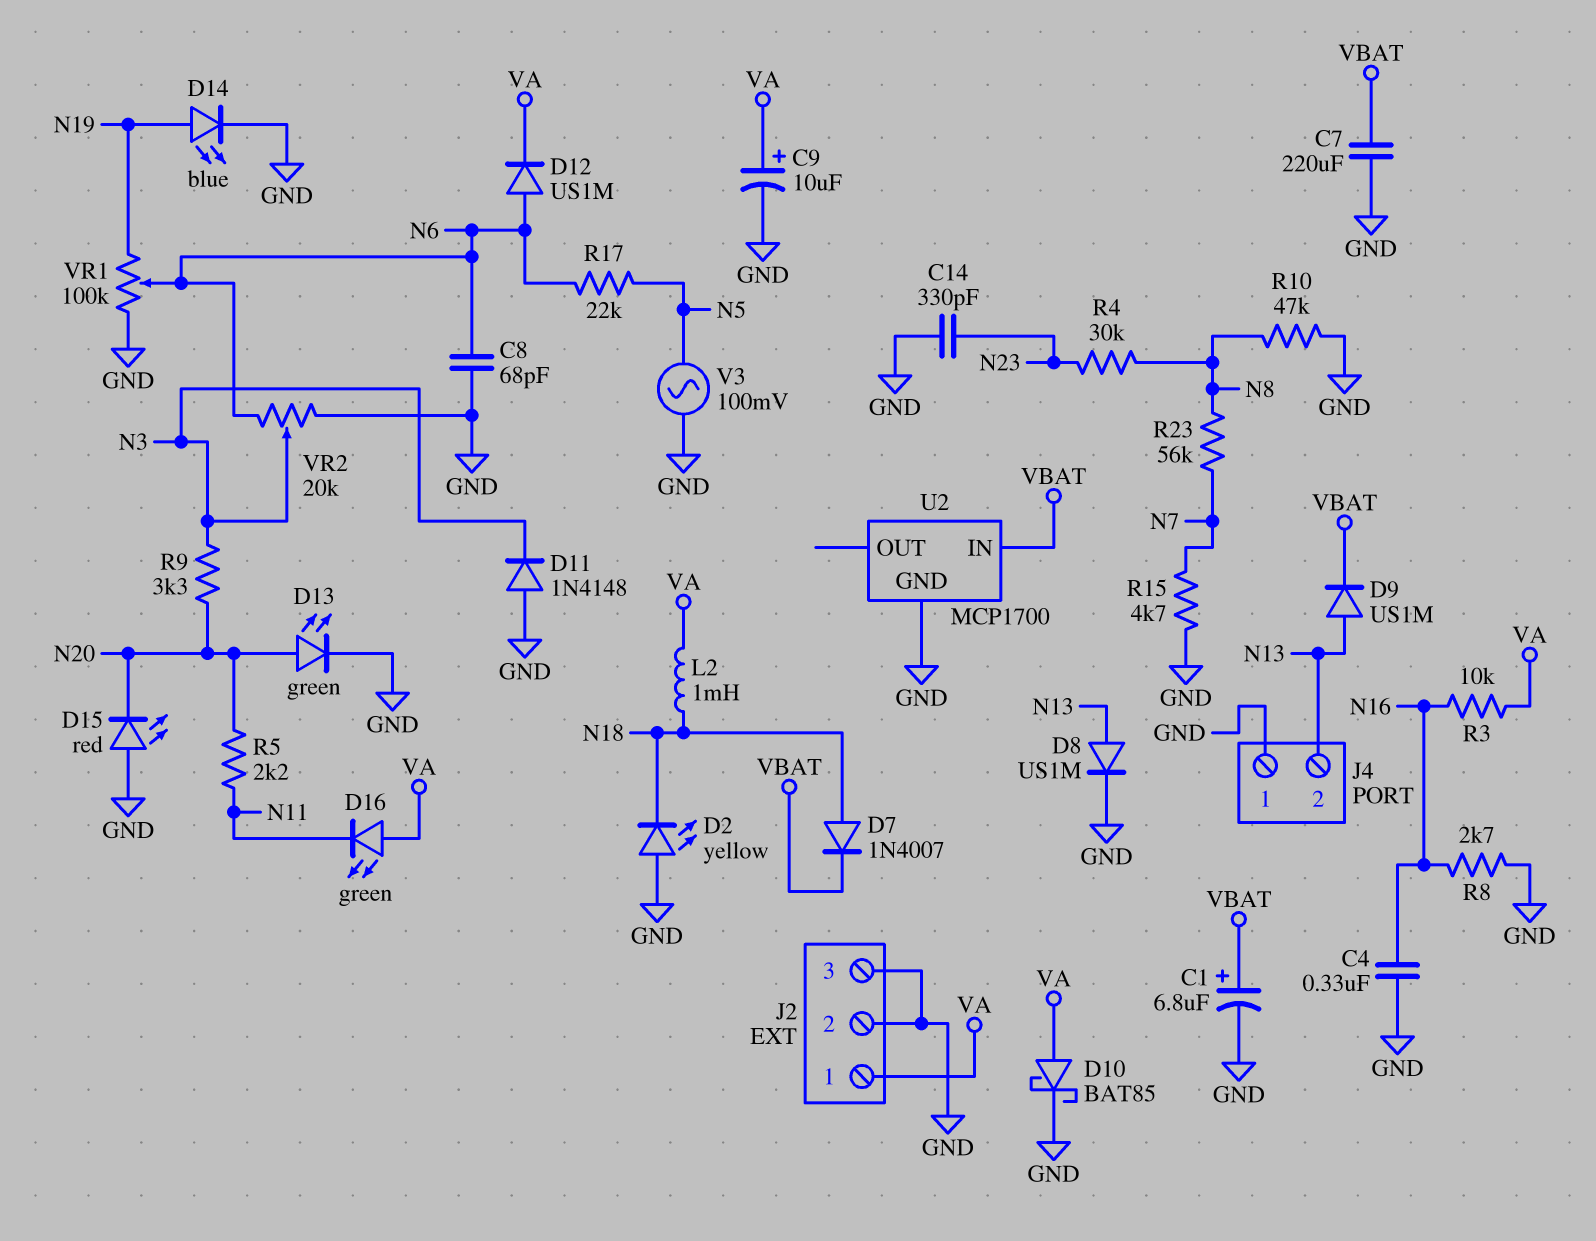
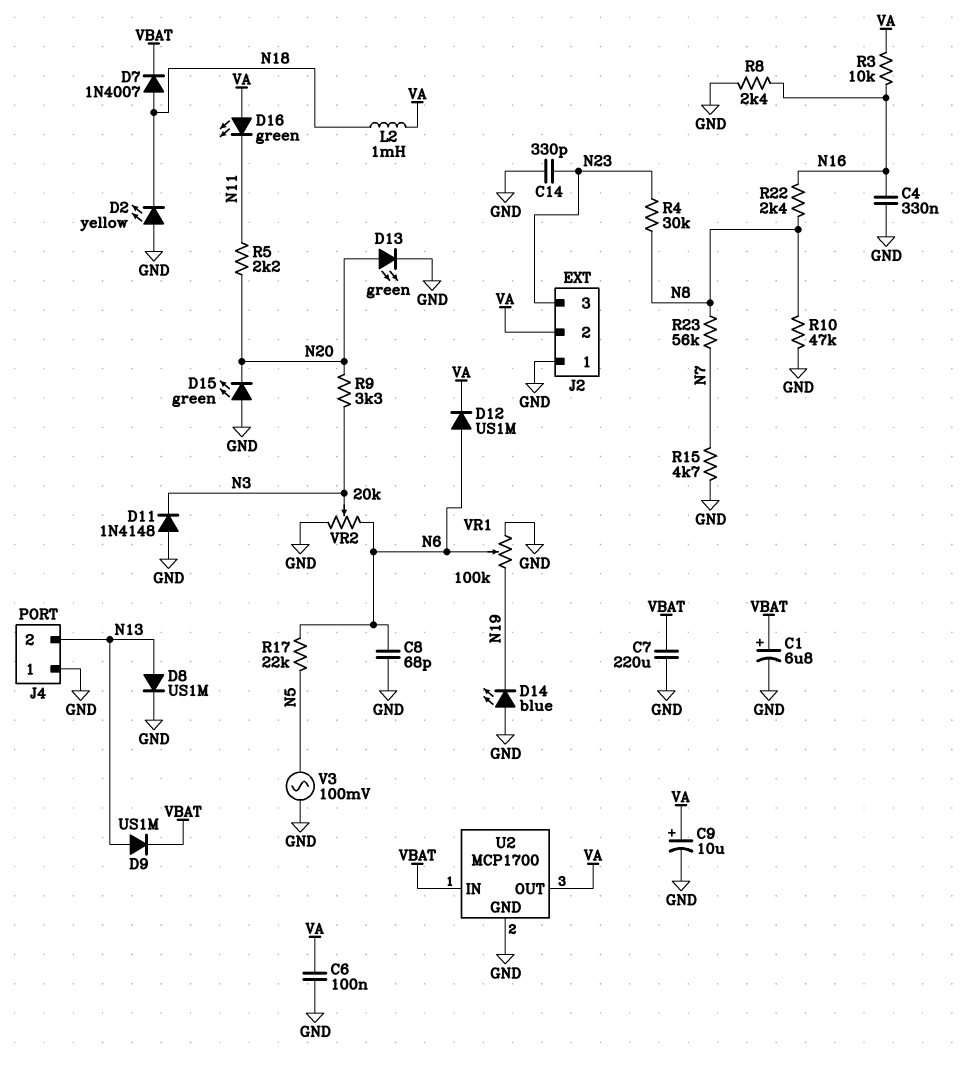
C6: none -> 100nF (GND, VA)
D10: schottky BAT85 (A VA, K GND) -> none
D14: LED blue (A N19, K GND) -> LED blue (A GND, K N19)
D15: LED red (A GND, K N20) -> LED green (A GND, K N20)
J2 pin 1: VA -> GND
J2 pin 2: GND -> VA
J2 pin 3: GND -> N23
R8: 2.7k (GND, N16) -> 2.4k (GND, N16)
R22: none -> 2.4k (N8, N16)
U2 pin OUT: none -> VA

